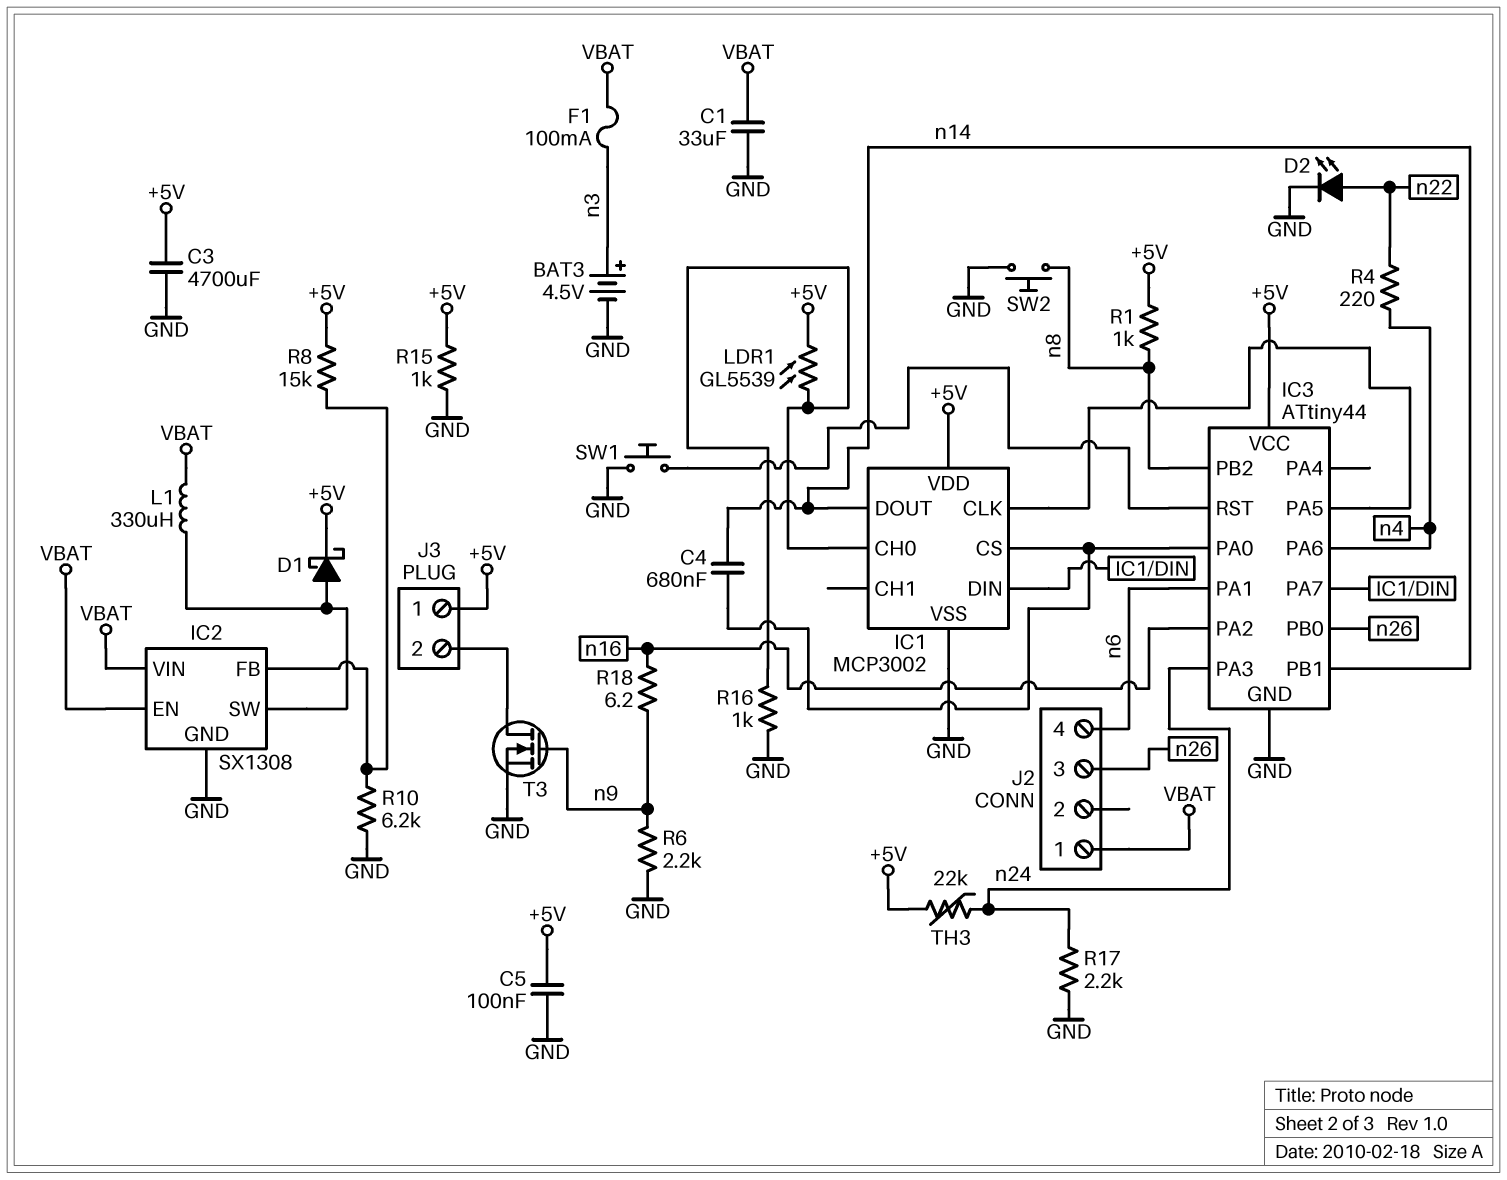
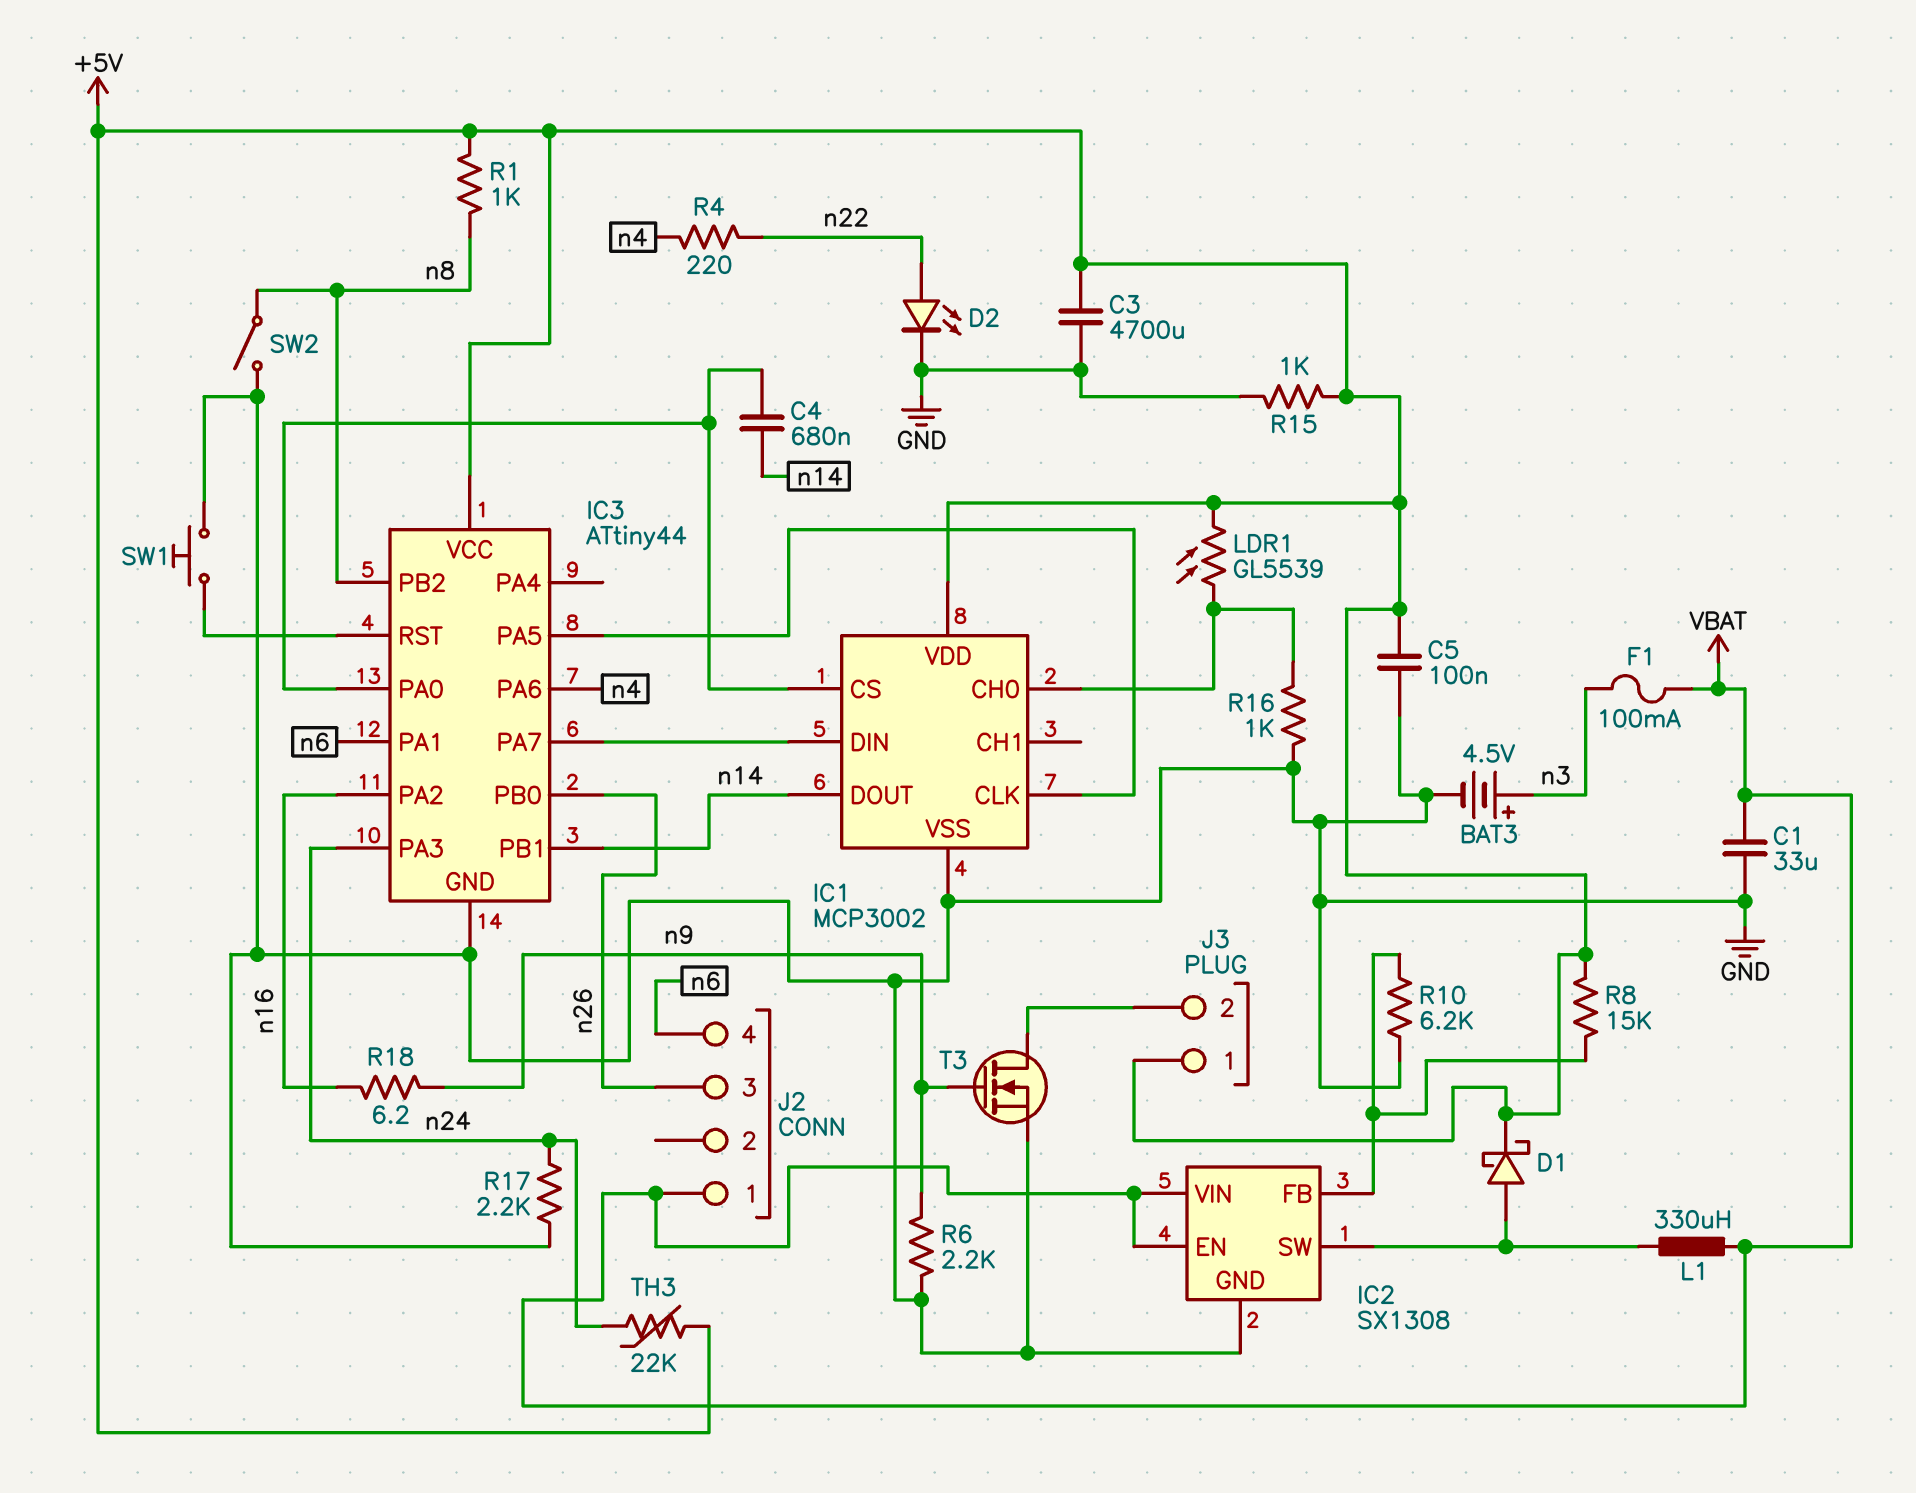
SW2: button (GND, n8) -> switch (GND, n8)

